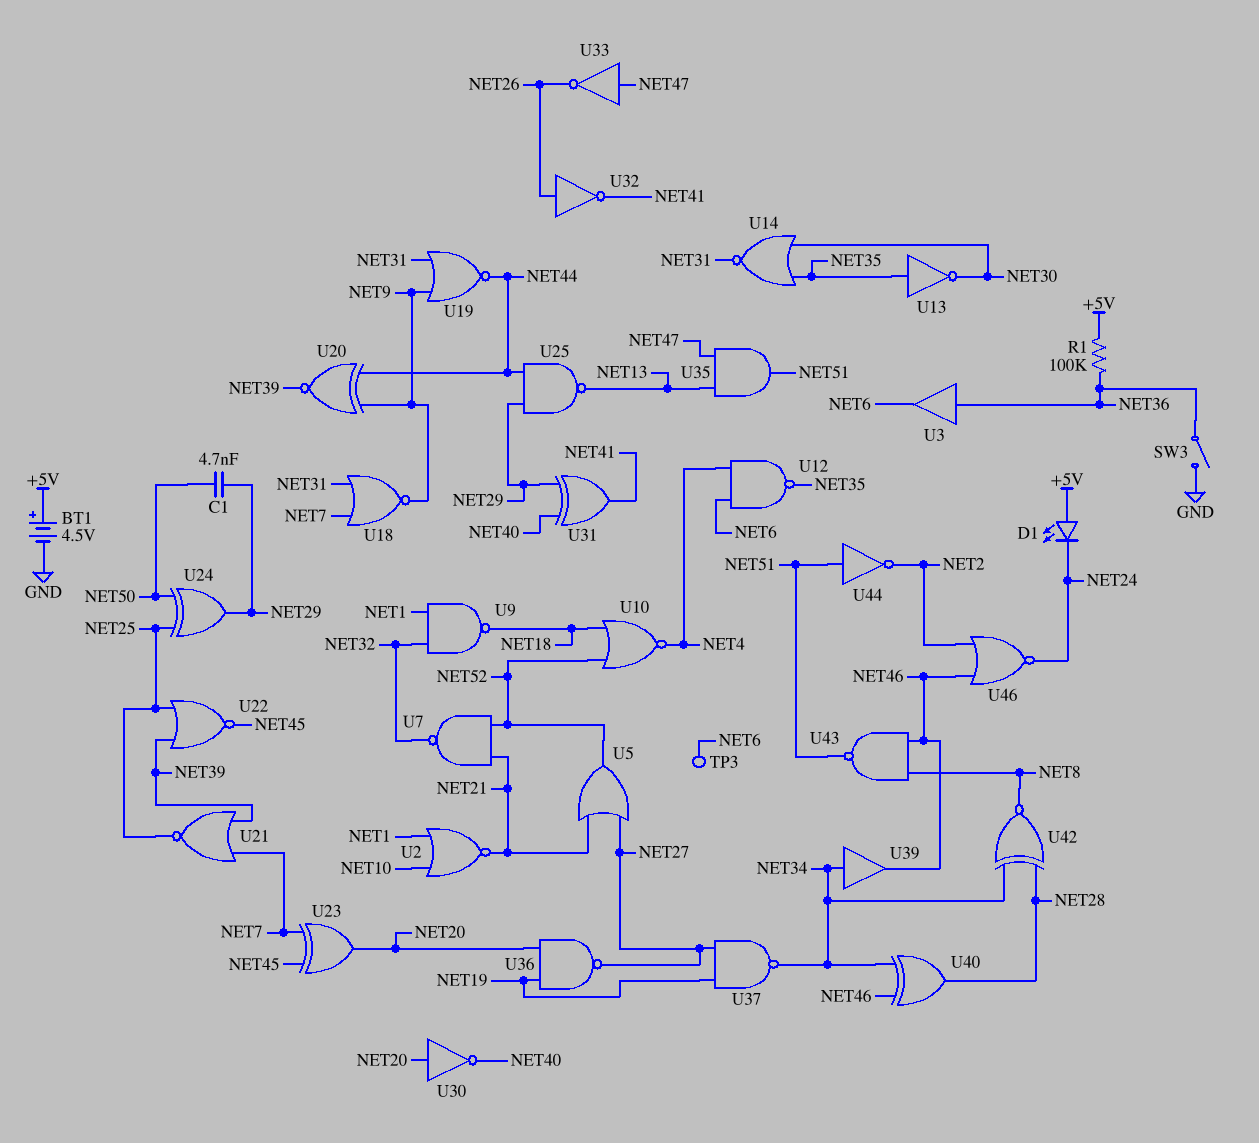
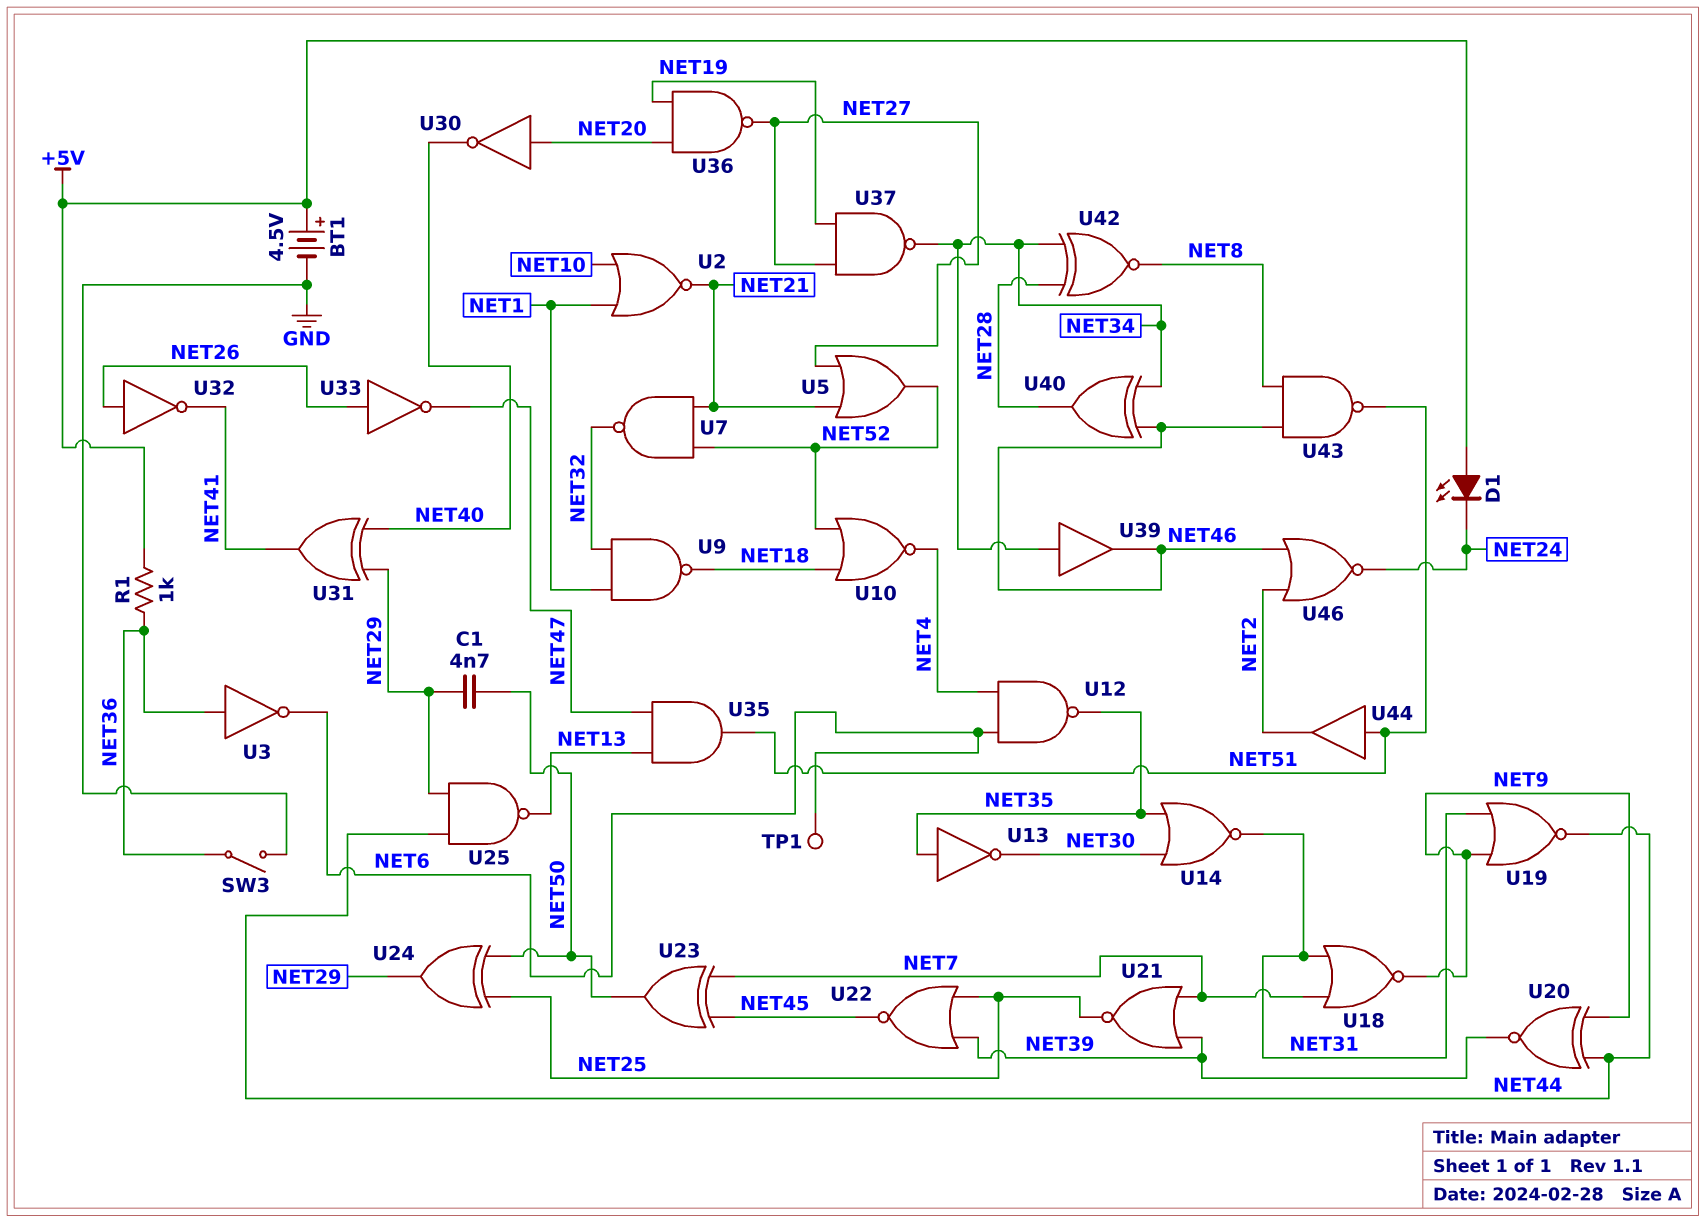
R1: 100k (+5V, NET36) -> 1k (+5V, NET36)
TP1: none -> test point (NET6)
TP3: test point (NET6) -> none
U3: buffer (in NET36, out NET6) -> NOT (in NET36, out NET6)
U23: XOR (in NET7, in NET45, out NET20) -> XOR (in NET7, in NET45, out NET50)
U33: NOT (in NET47, out NET26) -> NOT (in NET26, out NET47)
U44: NOT (in NET51, out NET2) -> buffer (in NET51, out NET2)

